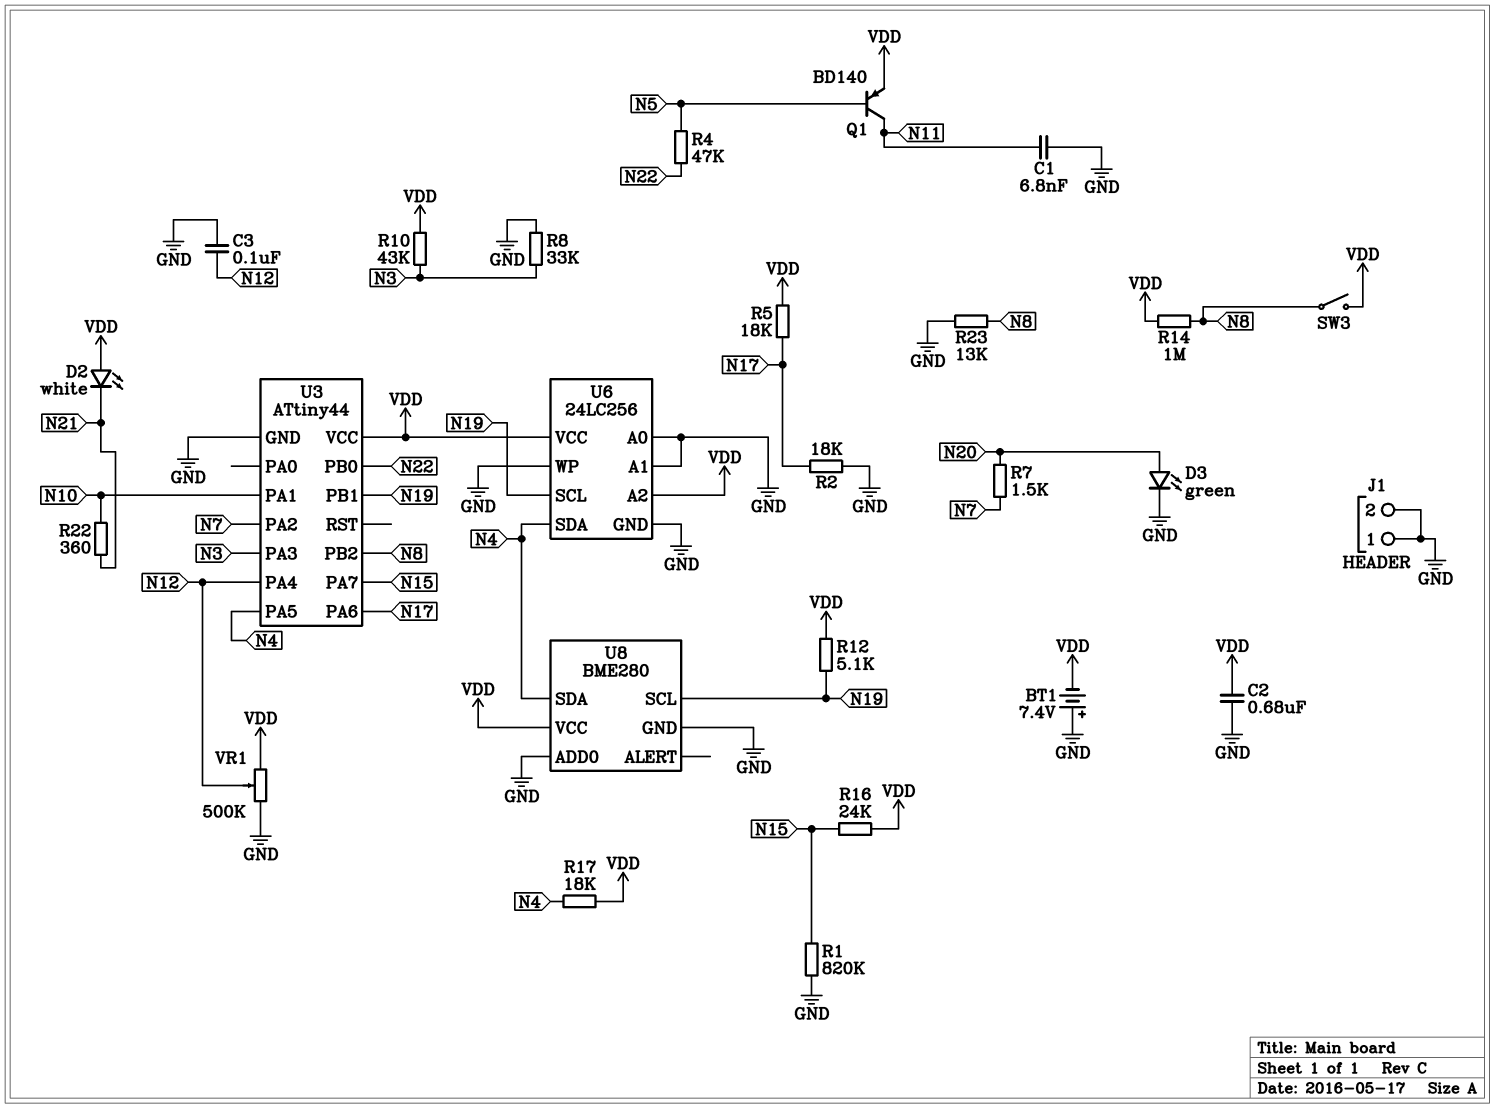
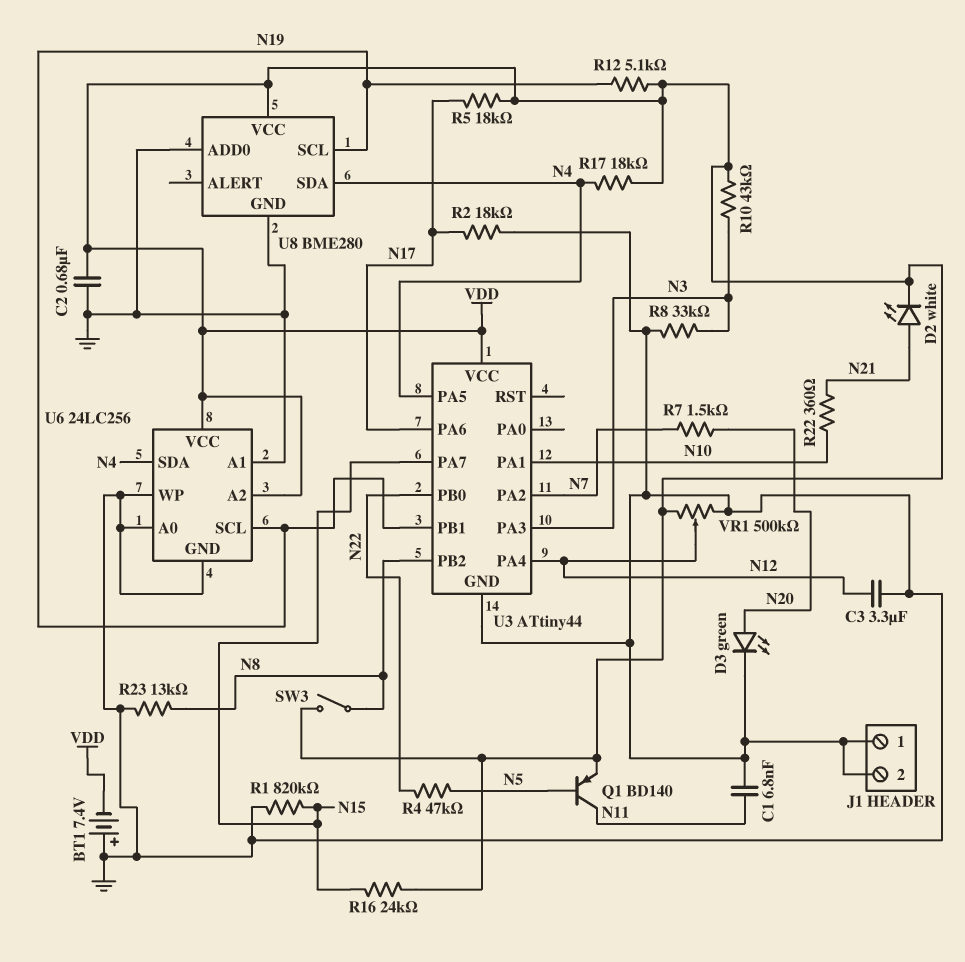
C3: 100nF (GND, N12) -> 3.3uF (GND, N12)
D2: LED white (A VDD, K N21) -> LED white (A N21, K VDD)
R14: 1M (N8, VDD) -> none

